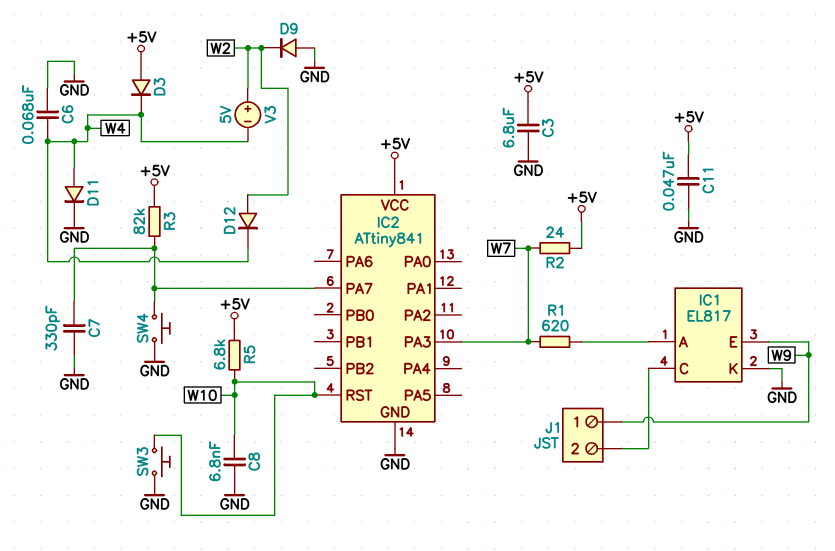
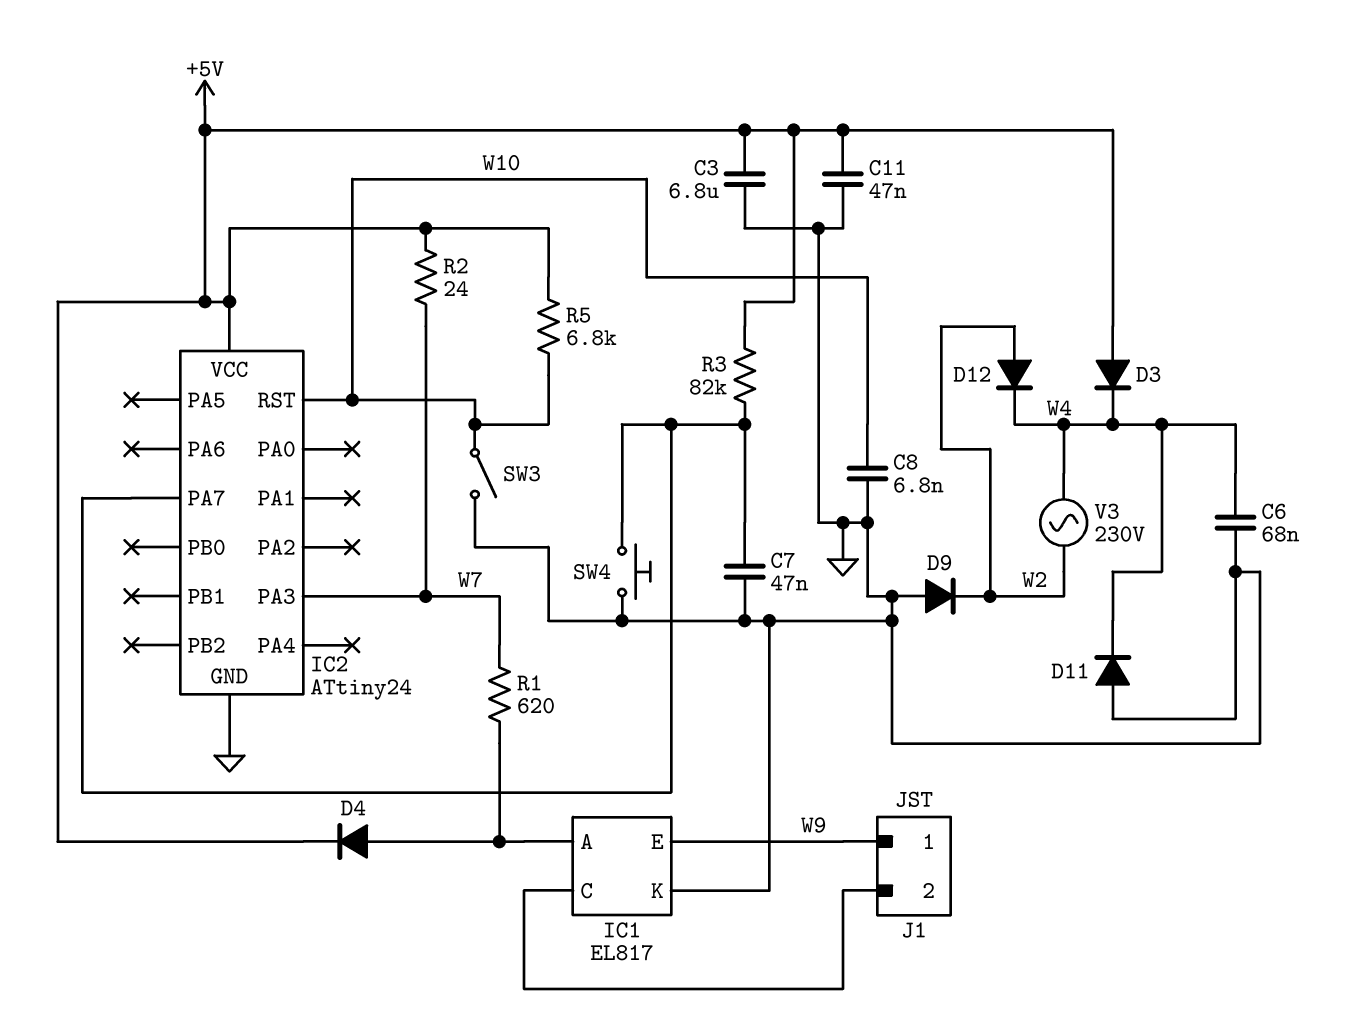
C7: 330pF (GND, IC2/PA7) -> 47nF (GND, IC2/PA7)
D4: none -> diode (A IC1/A, K +5V)
D11: diode (A W4, K GND) -> diode (A GND, K W4)
IC2: ATtiny841 -> ATtiny24
SW3: button (GND, W10) -> switch (GND, W10)
V3: 5V (plus W2, minus W4) -> AC 230V (W2, W4)

